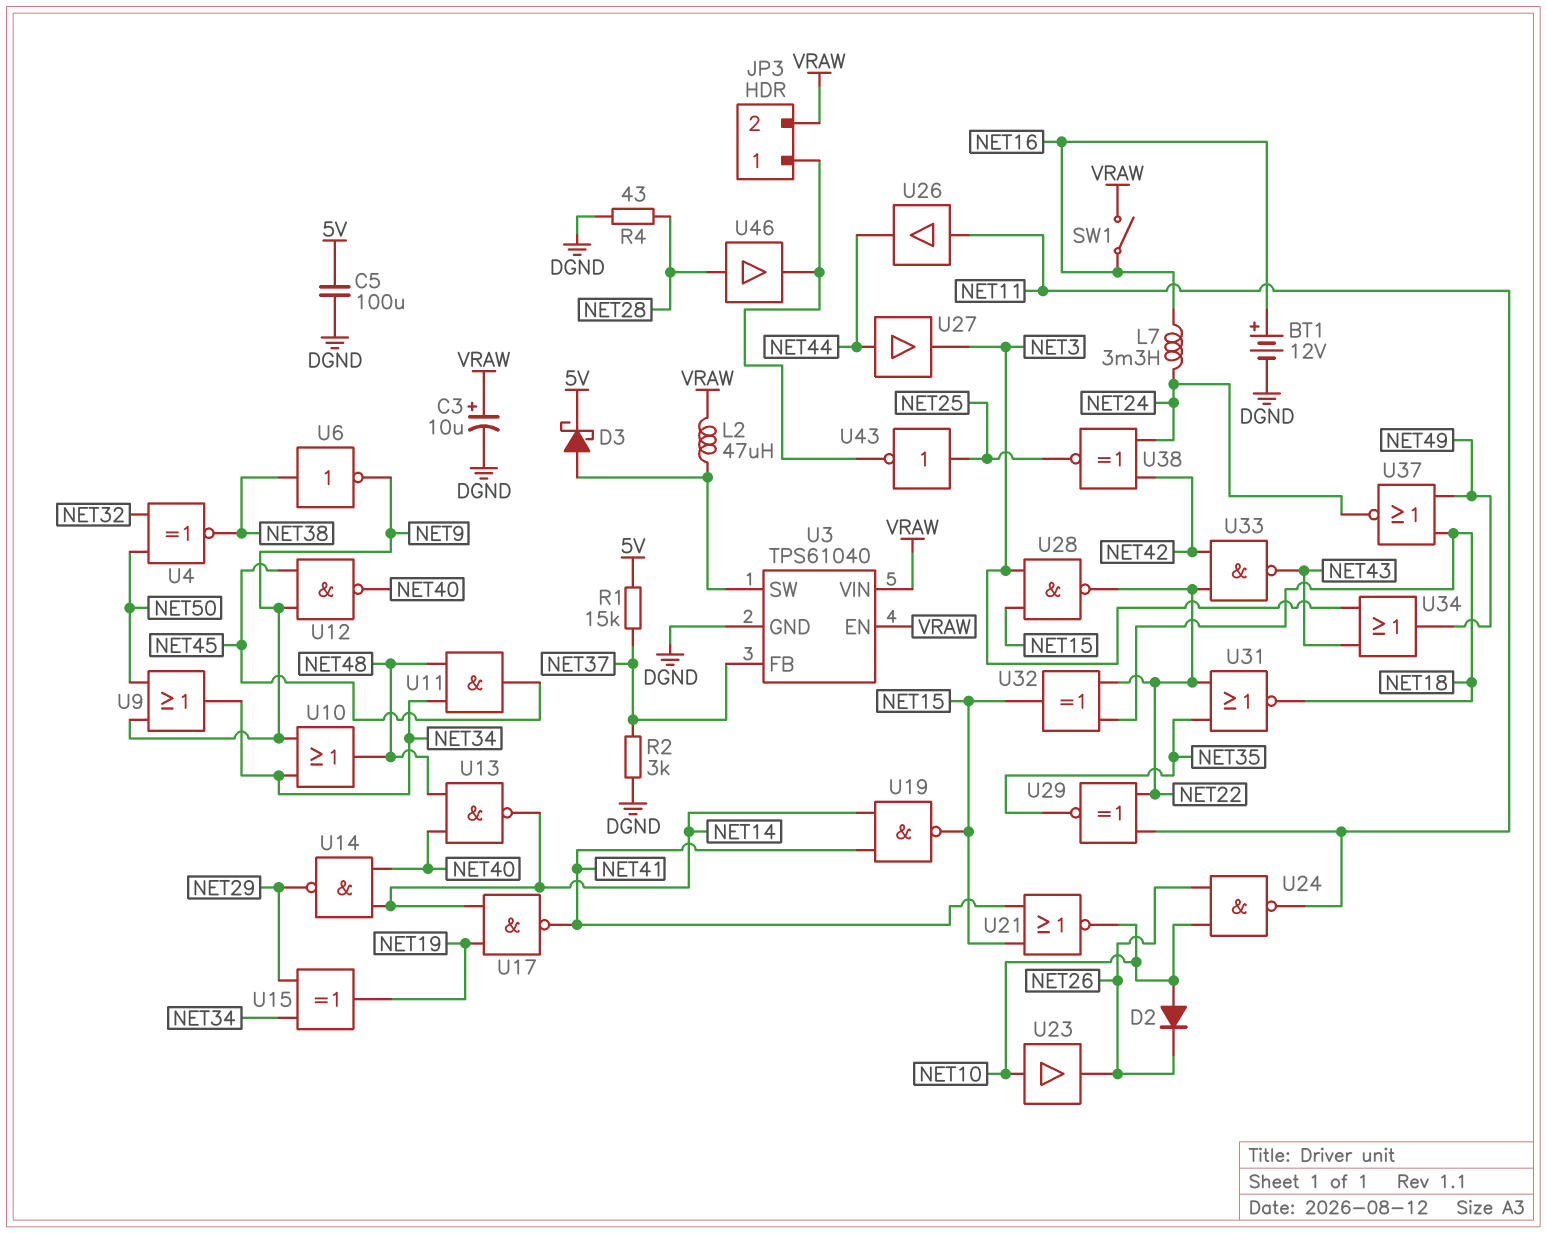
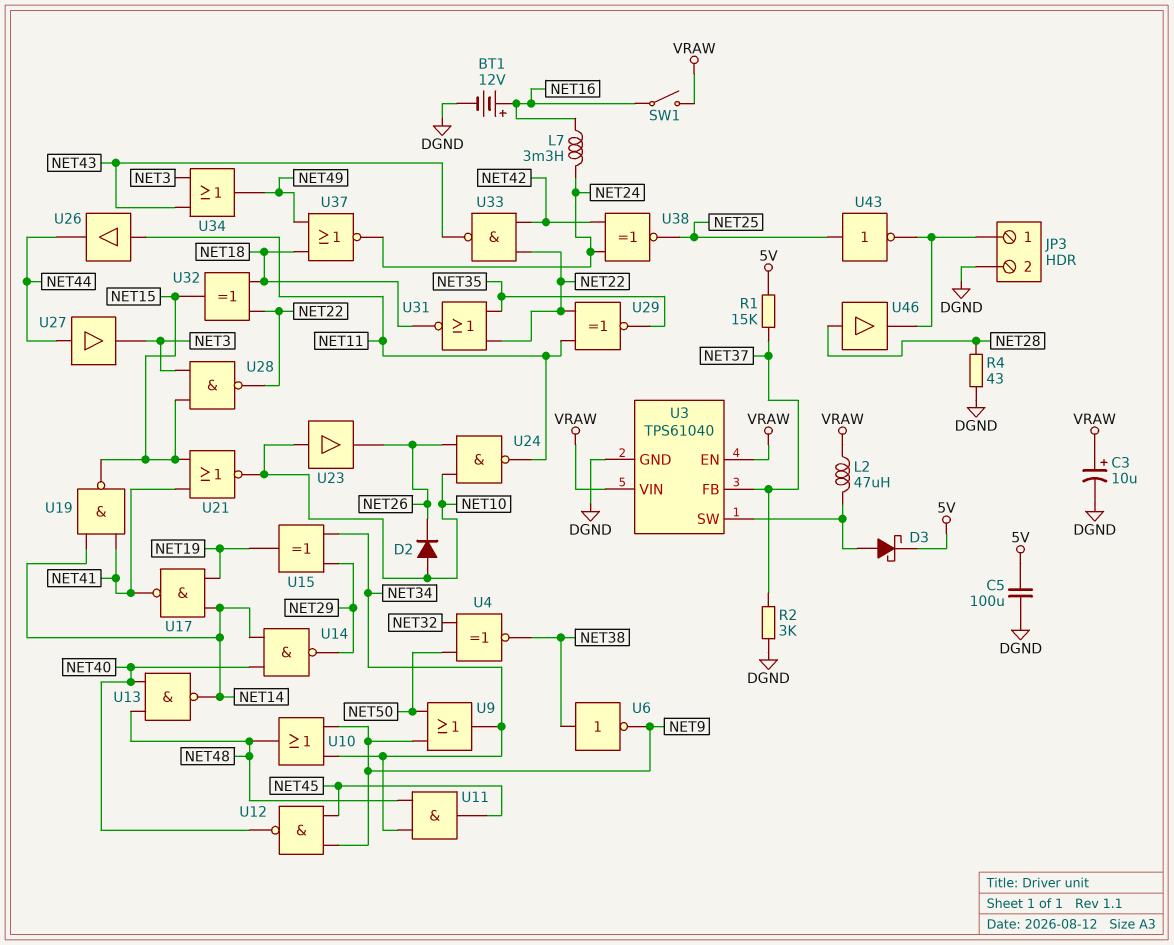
JP3 pin 2: VRAW -> DGND

